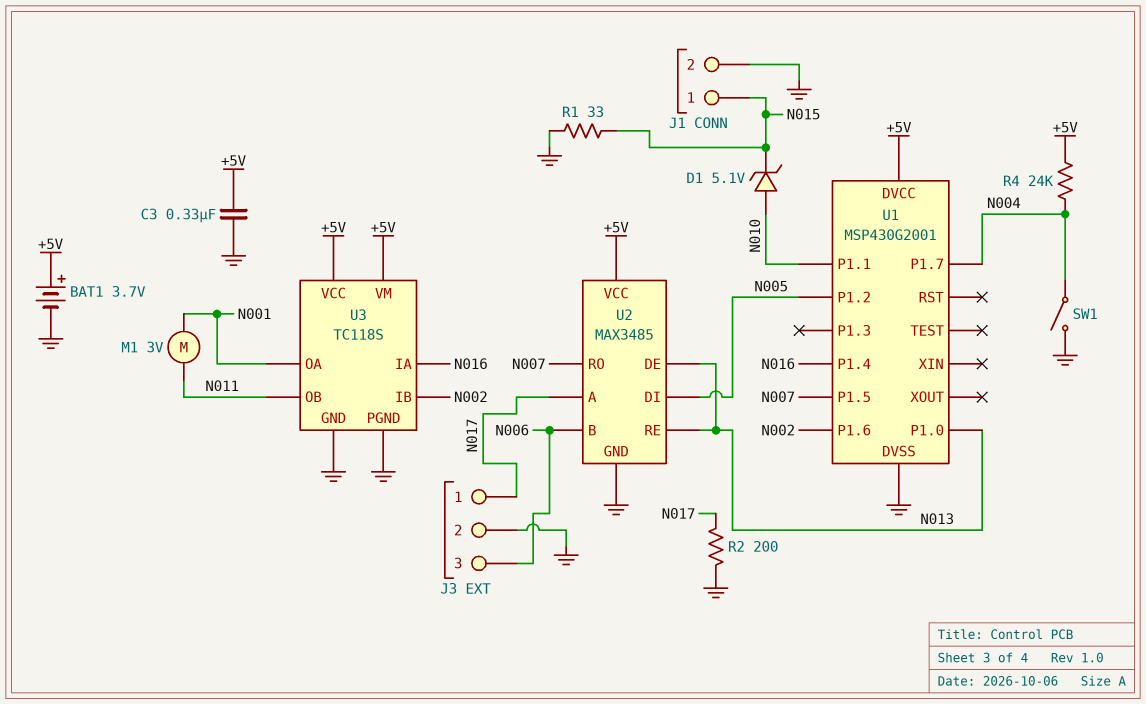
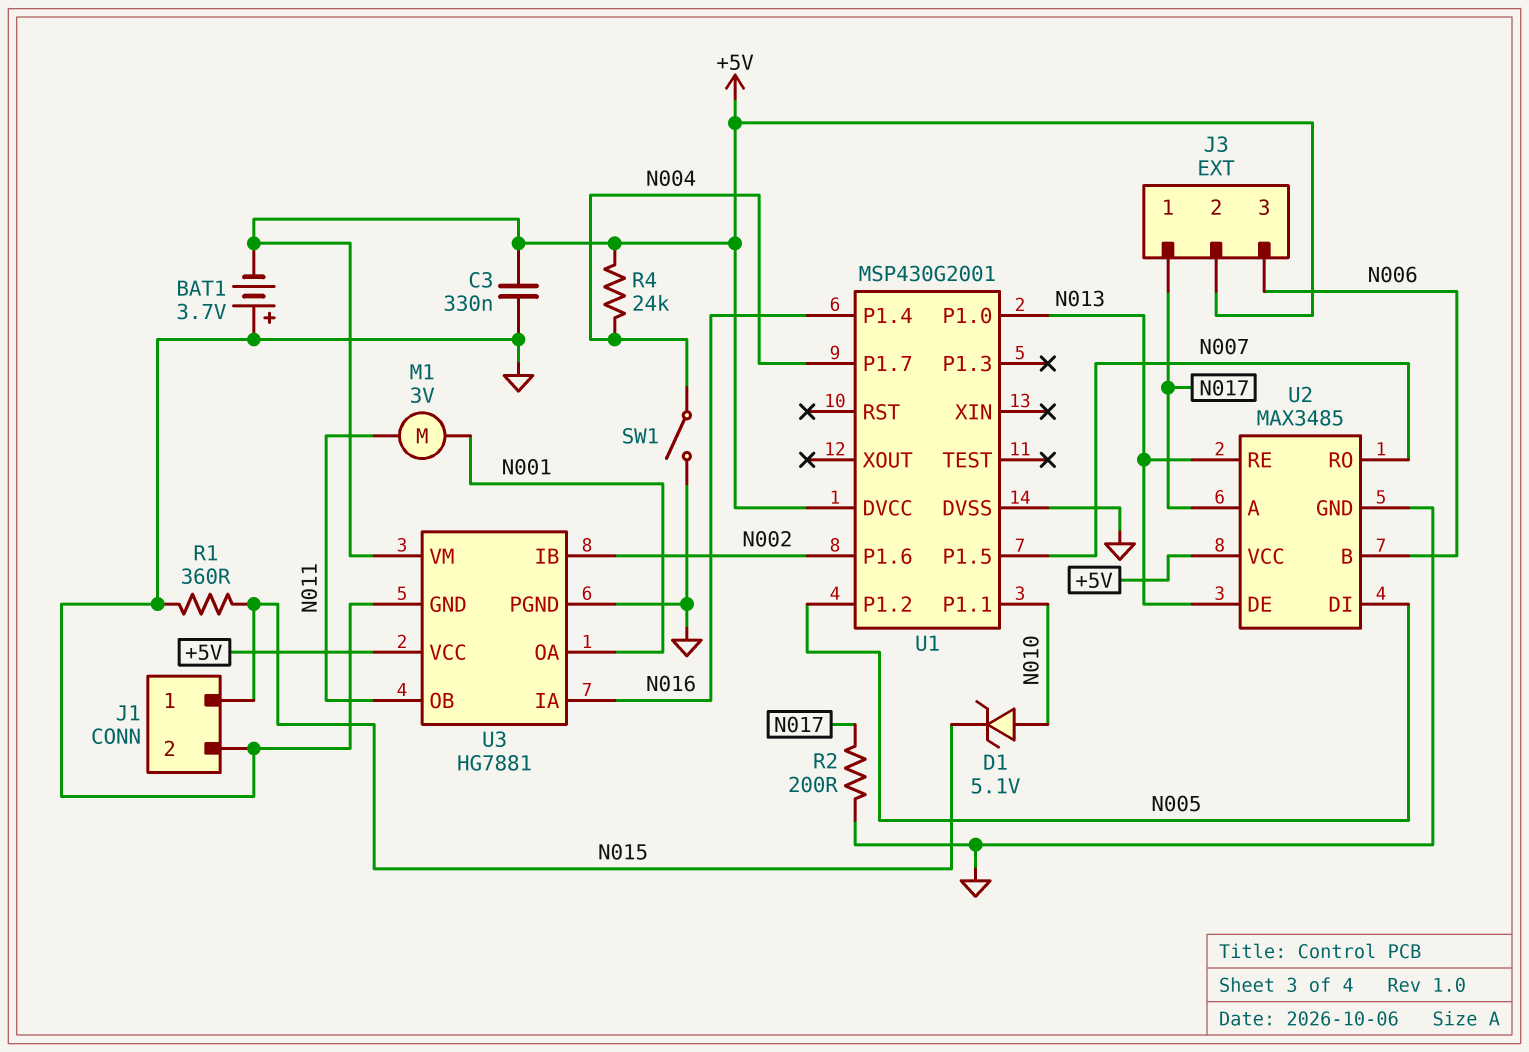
BAT1: 3.7V (plus +5V, minus GND) -> 3.7V (plus GND, minus +5V)
J3 pin 2: GND -> +5V
R1: 33 (GND, N015) -> 360 (GND, N015)
U3: TC118S -> HG7881

